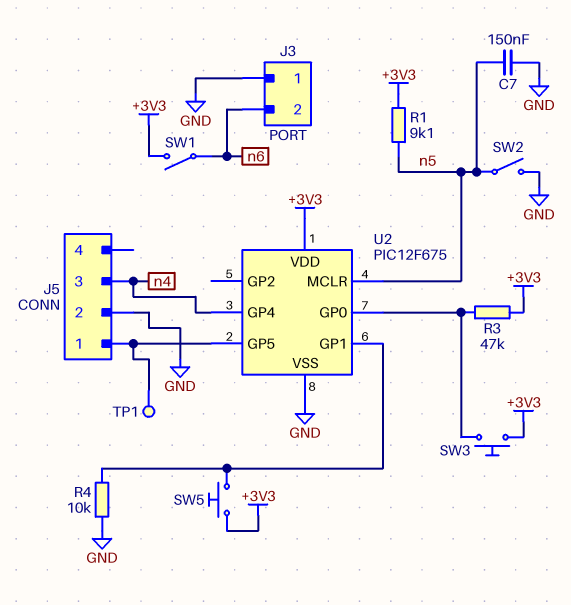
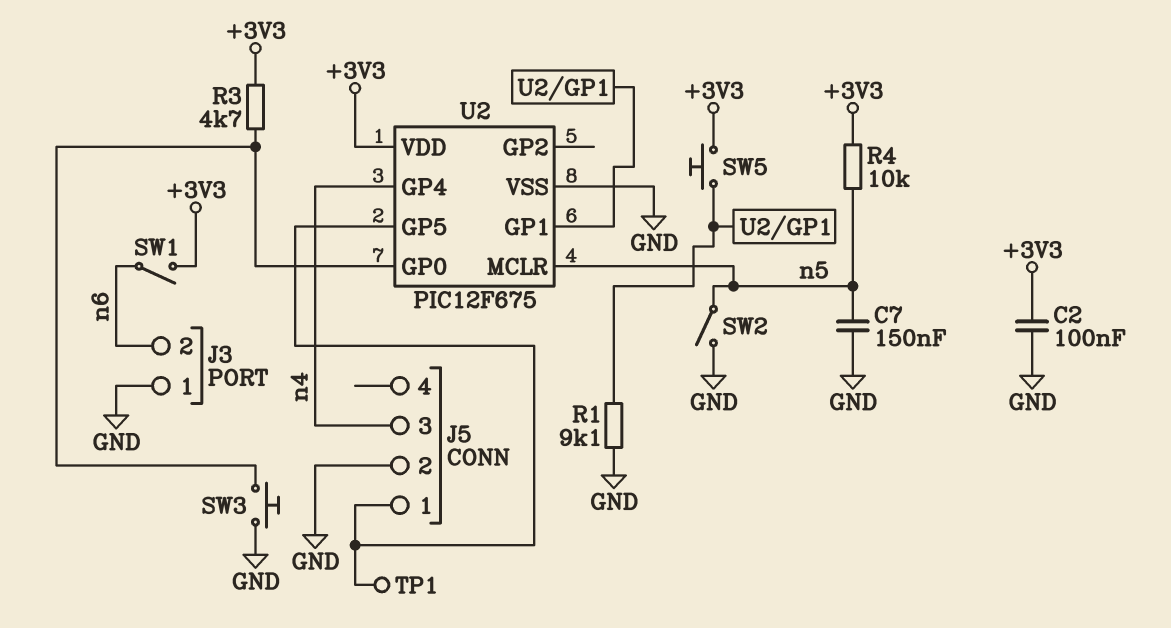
C2: none -> 100nF (+3V3, GND)
R1: 9.1k (+3V3, n5) -> 9.1k (GND, U2/GP1)
R3: 47k (+3V3, U2/GP0) -> 4.7k (+3V3, U2/GP0)
R4: 10k (GND, U2/GP1) -> 10k (+3V3, n5)
SW3: button (+3V3, U2/GP0) -> button (GND, U2/GP0)

